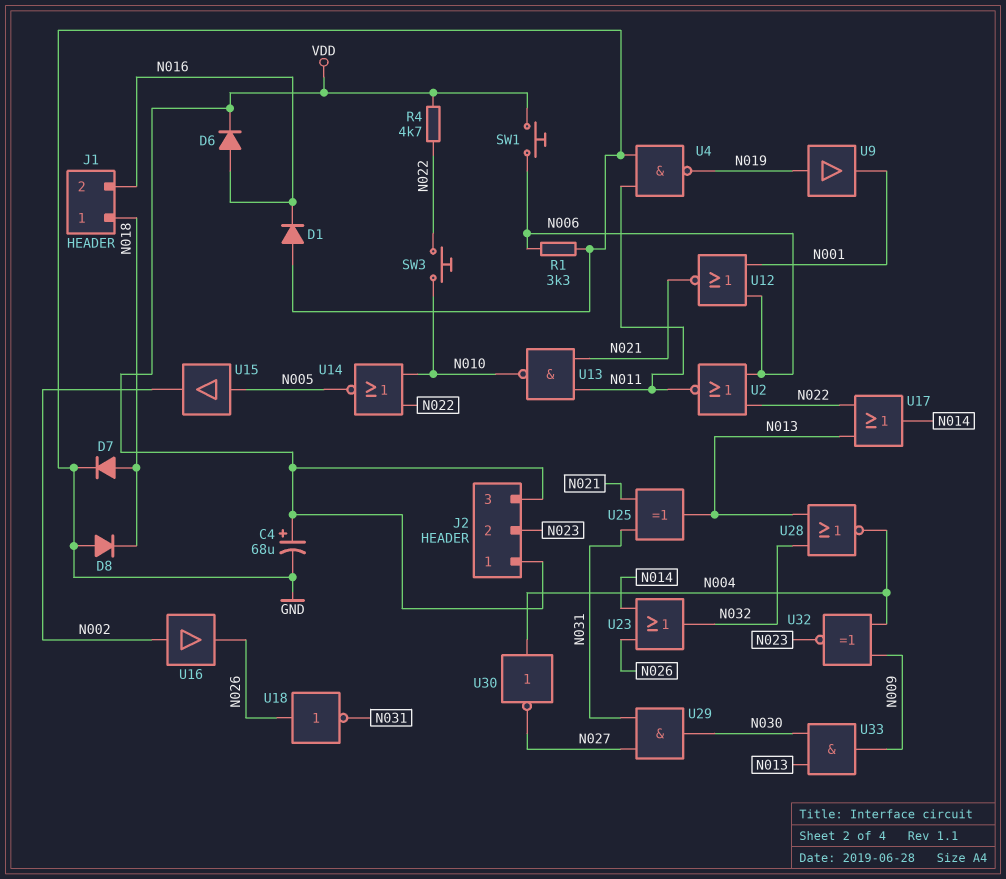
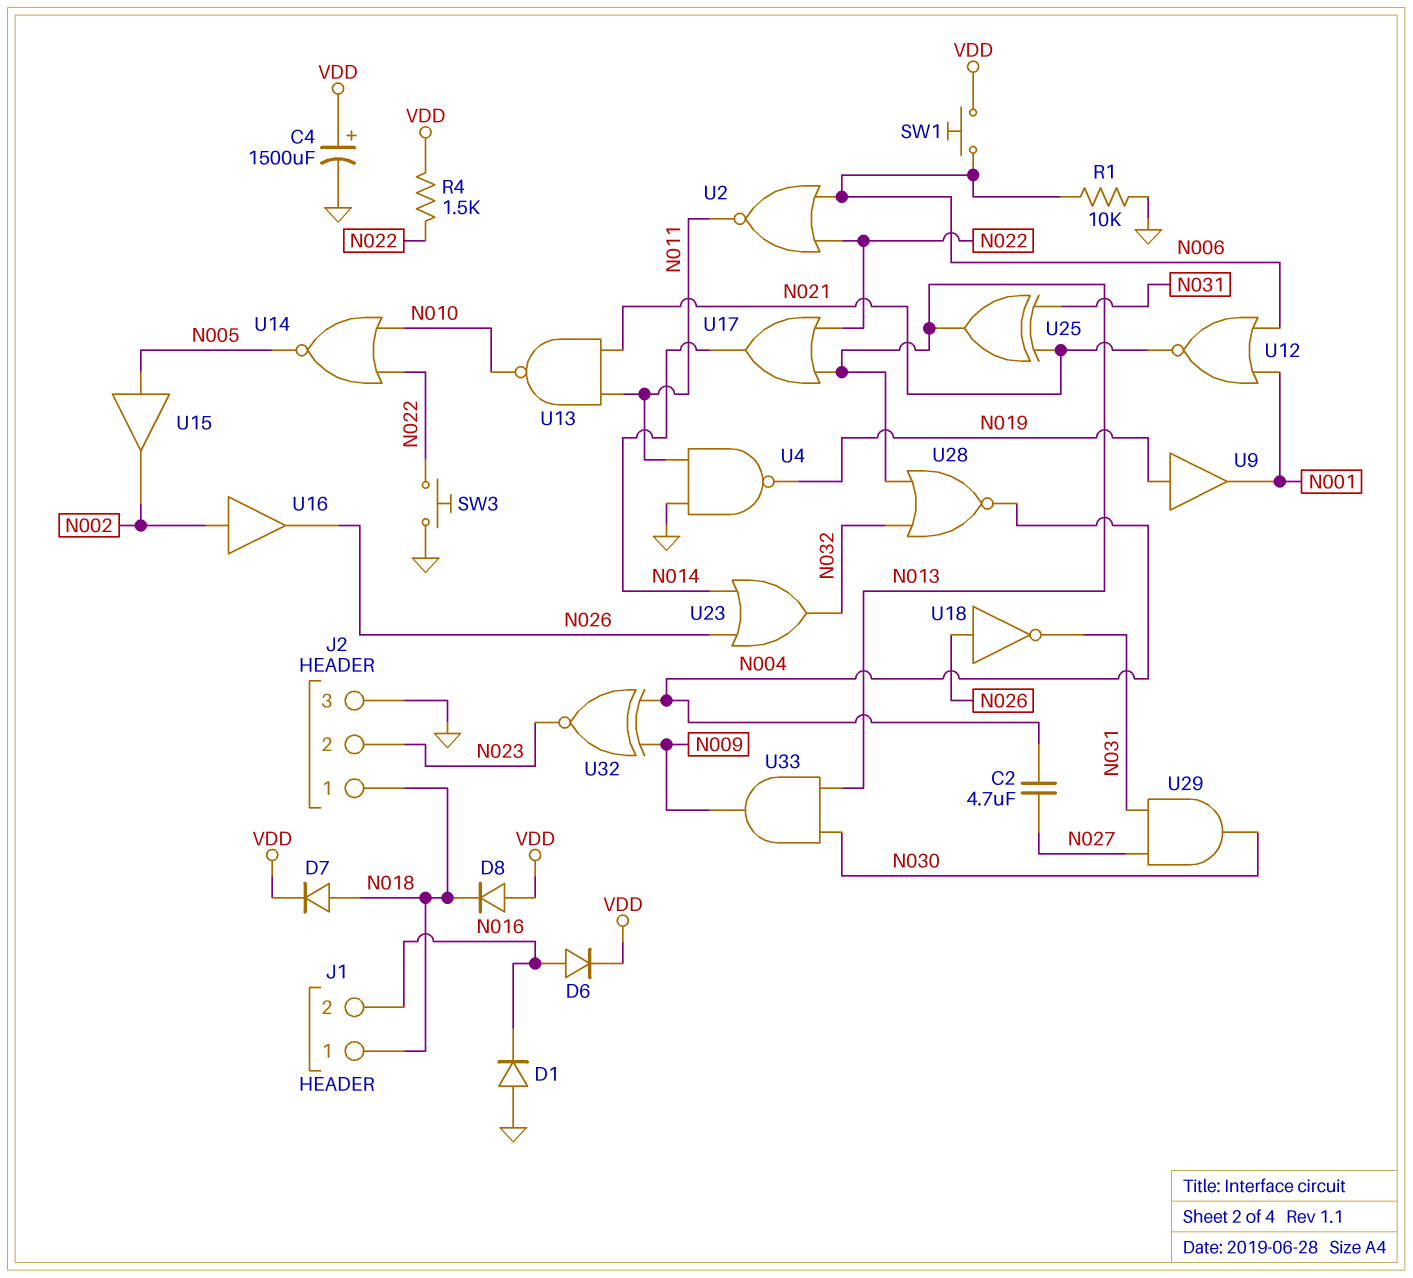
C2: none -> 4.7uF (N004, N027)
C4: 68uF (plus VDD, minus GND) -> 1500uF (plus VDD, minus GND)
D7: diode (A N018, K GND) -> diode (A N018, K VDD)
D8: diode (A GND, K N018) -> diode (A VDD, K N018)
J2 pin 1: VDD -> N018
J2 pin 3: VDD -> GND
R1: 3.3k (GND, N006) -> 10k (GND, N006)
R4: 4.7k (N022, VDD) -> 1.5k (N022, VDD)
SW3: button (N010, N022) -> button (GND, N022)
U30: NOT (in N004, out N027) -> none

